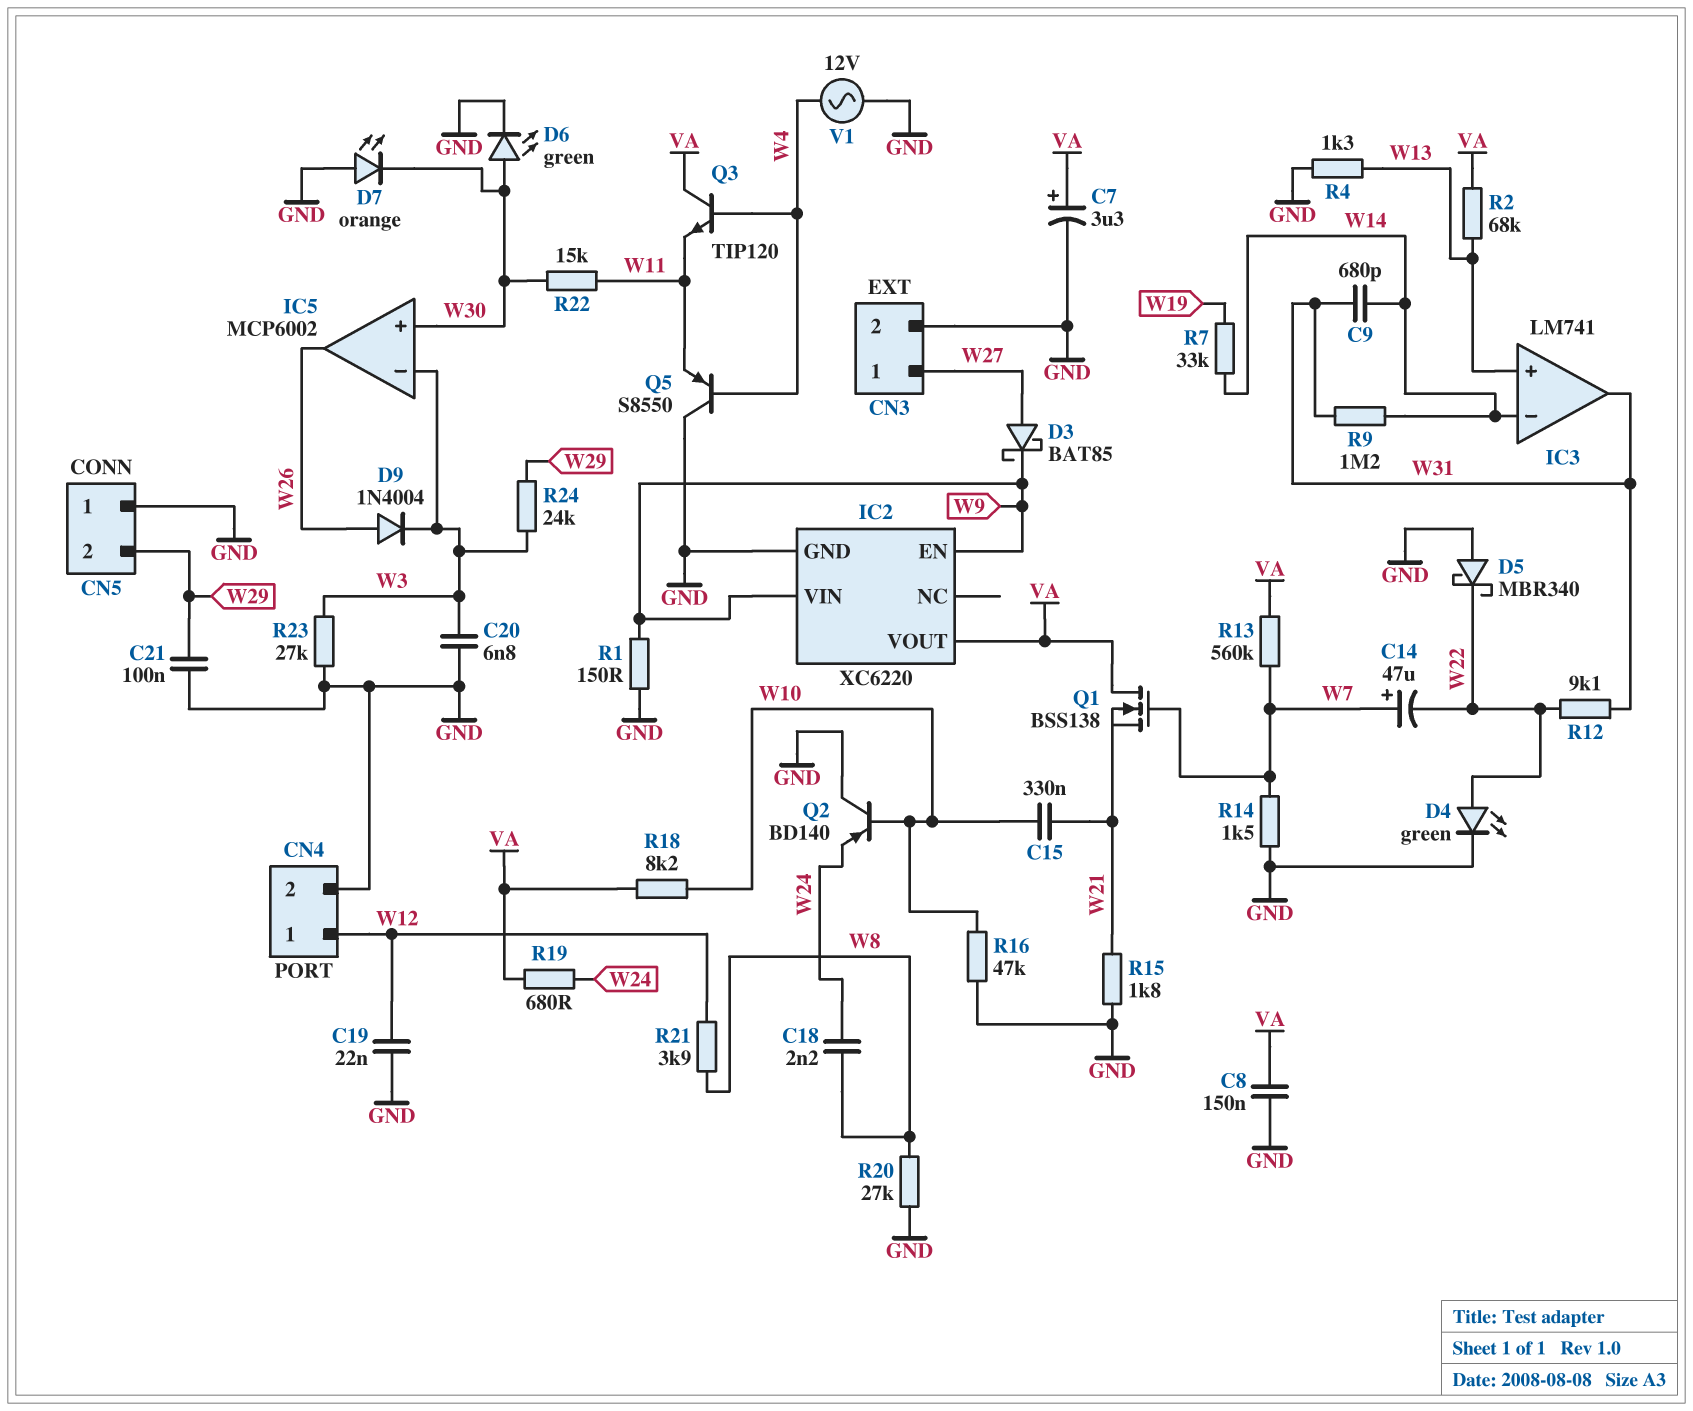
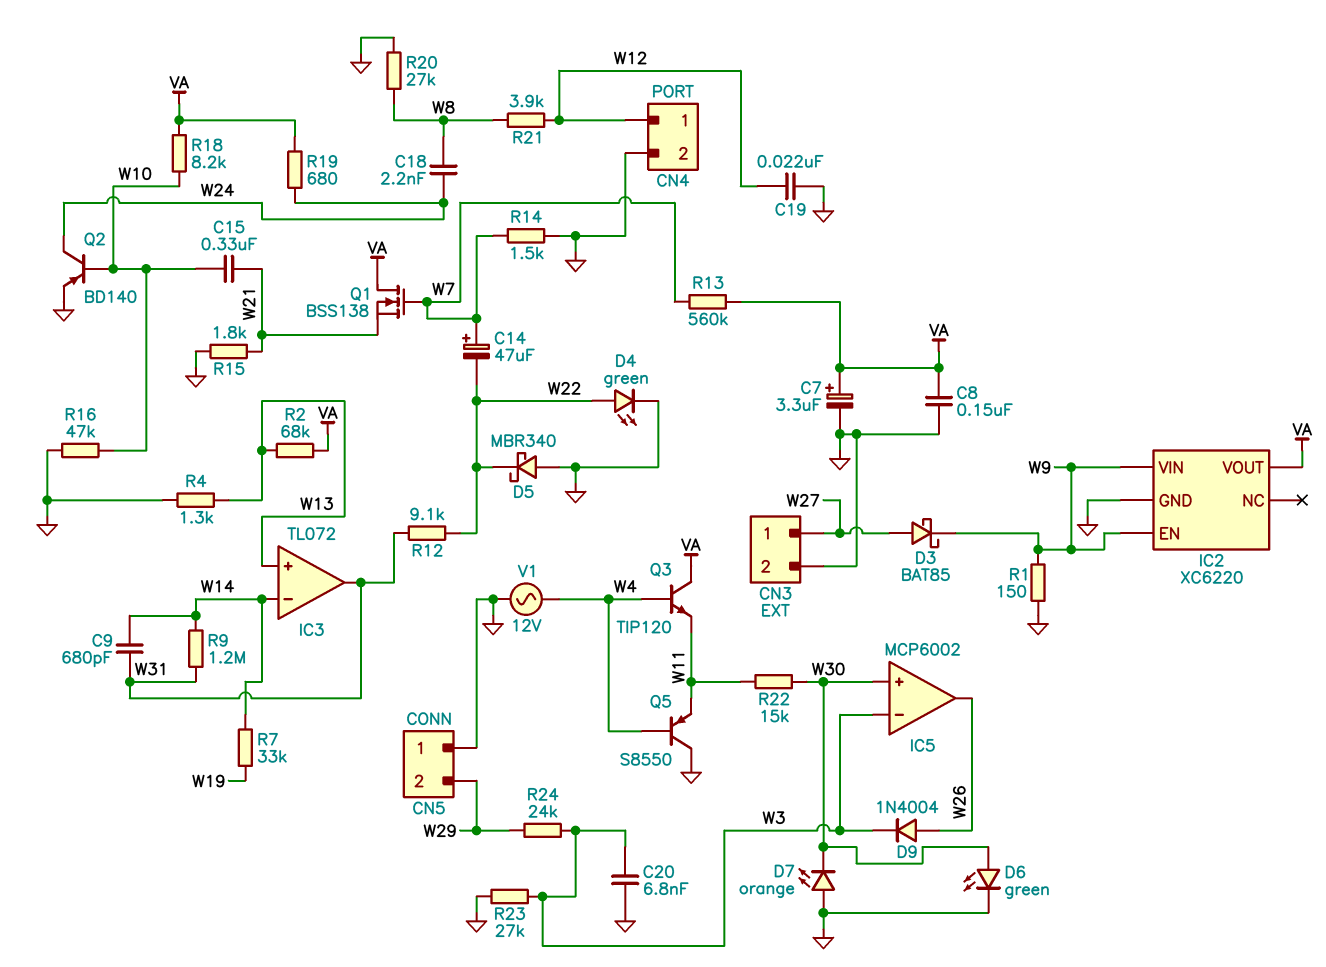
C21: 100nF (GND, W29) -> none
IC3: LM741 -> TL072
Q2: PNP BD140 (B W10, C GND, E W24) -> PNP BD140 (B W10, C W24, E GND)

